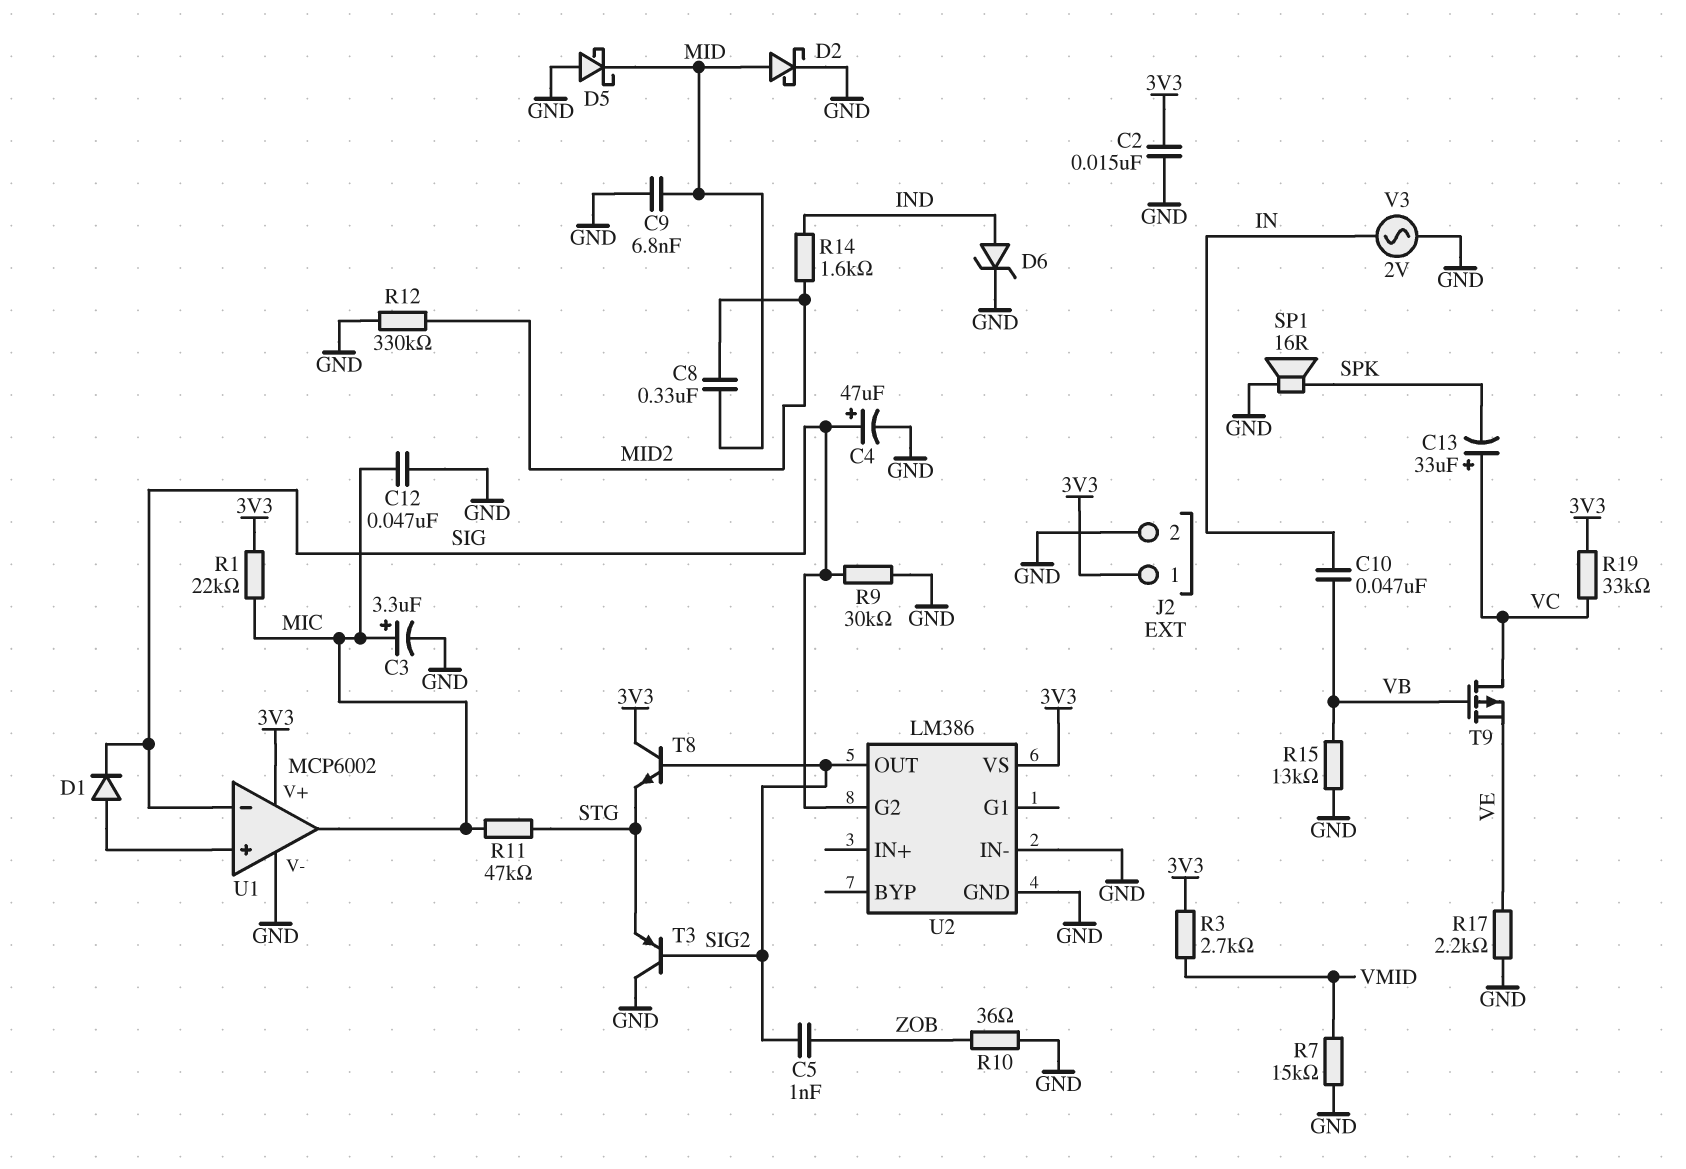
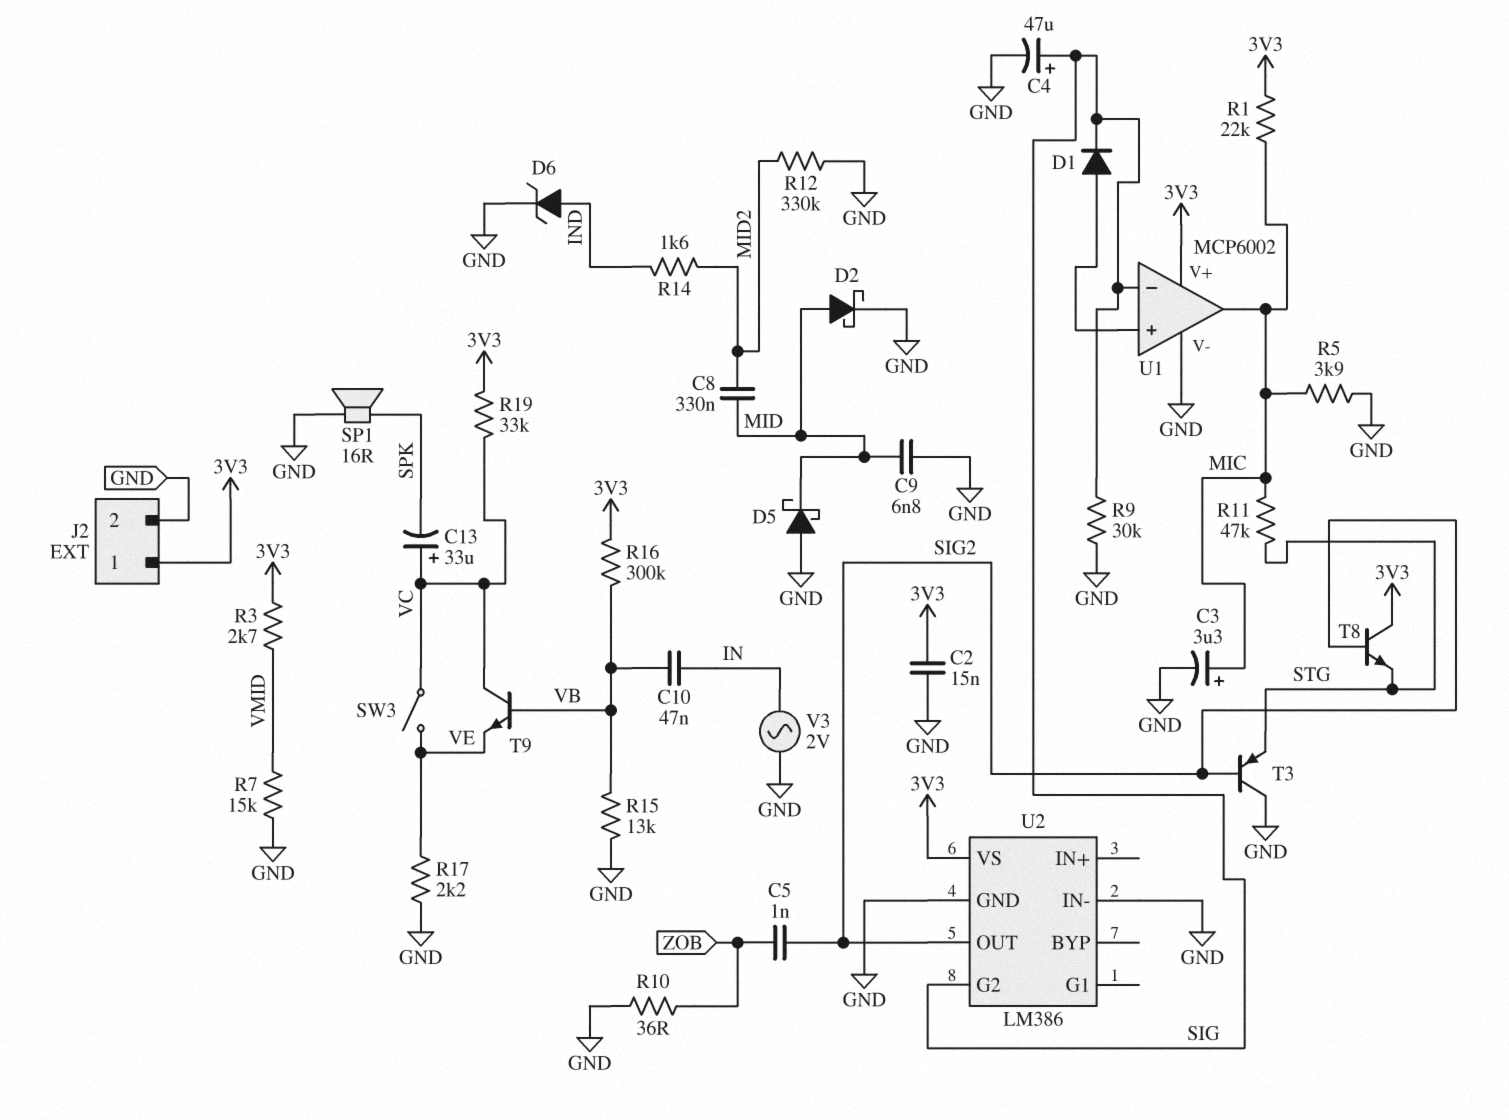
C12: 47nF (GND, MIC) -> none
R5: none -> 3.9k (GND, MIC)
R16: none -> 300k (3V3, VB)
SW3: none -> switch (VC, VE)
T9: PMOS (G VB, D VC, S VE) -> NPN (B VB, C VC, E VE)

